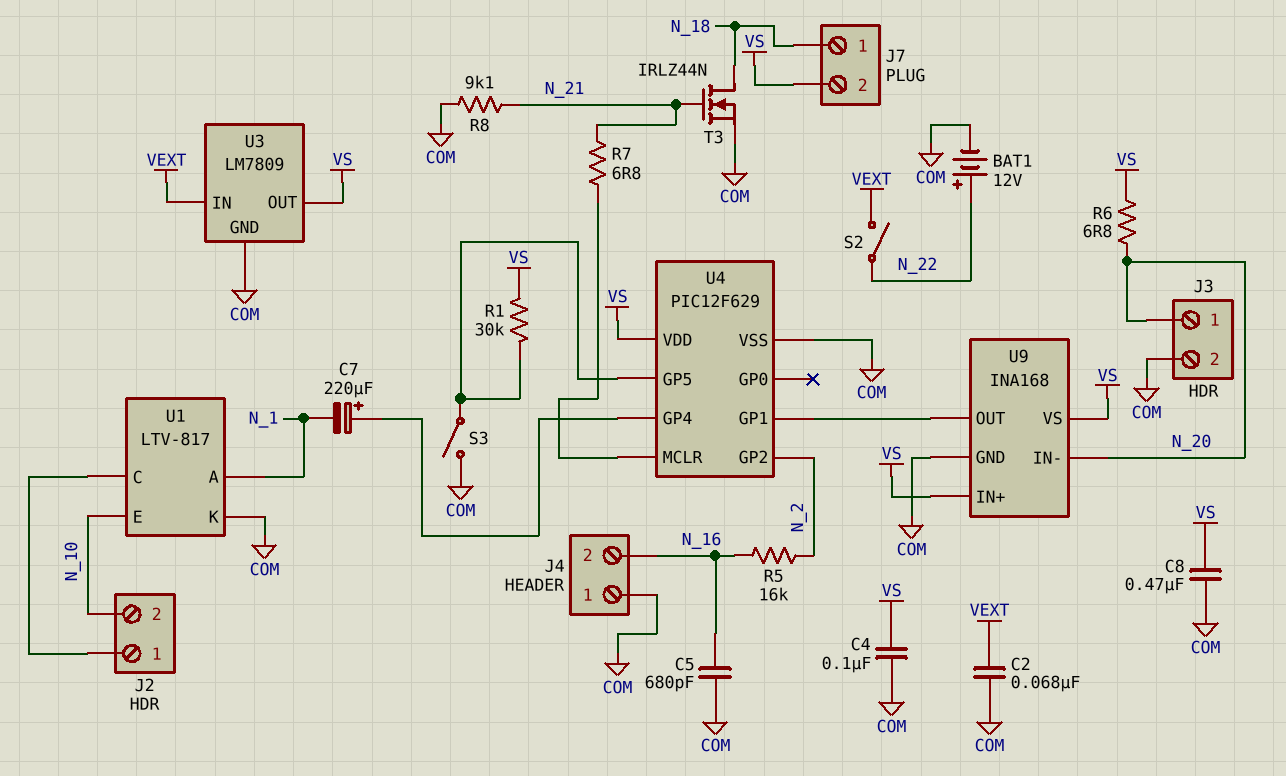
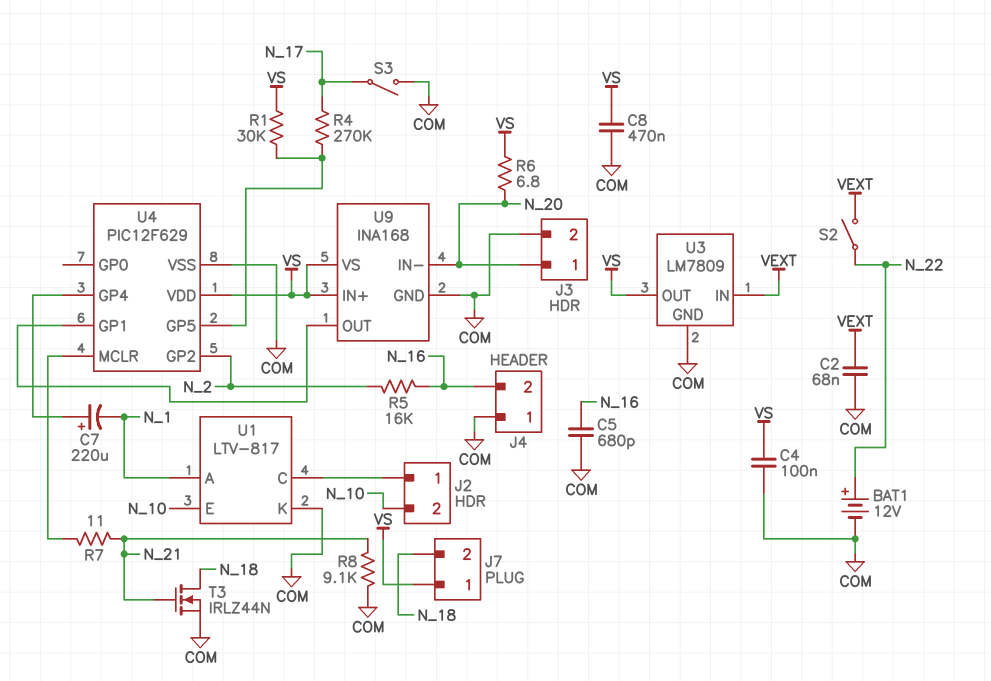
J7 pin 1: N_18 -> VS
J7 pin 2: VS -> N_18
R4: none -> 270k (N_17, U4/GP5)
R7: 6.8 (N_21, U4/MCLR) -> 11 (N_21, U4/MCLR)
S3: switch (COM, U4/GP5) -> switch (COM, N_17)

